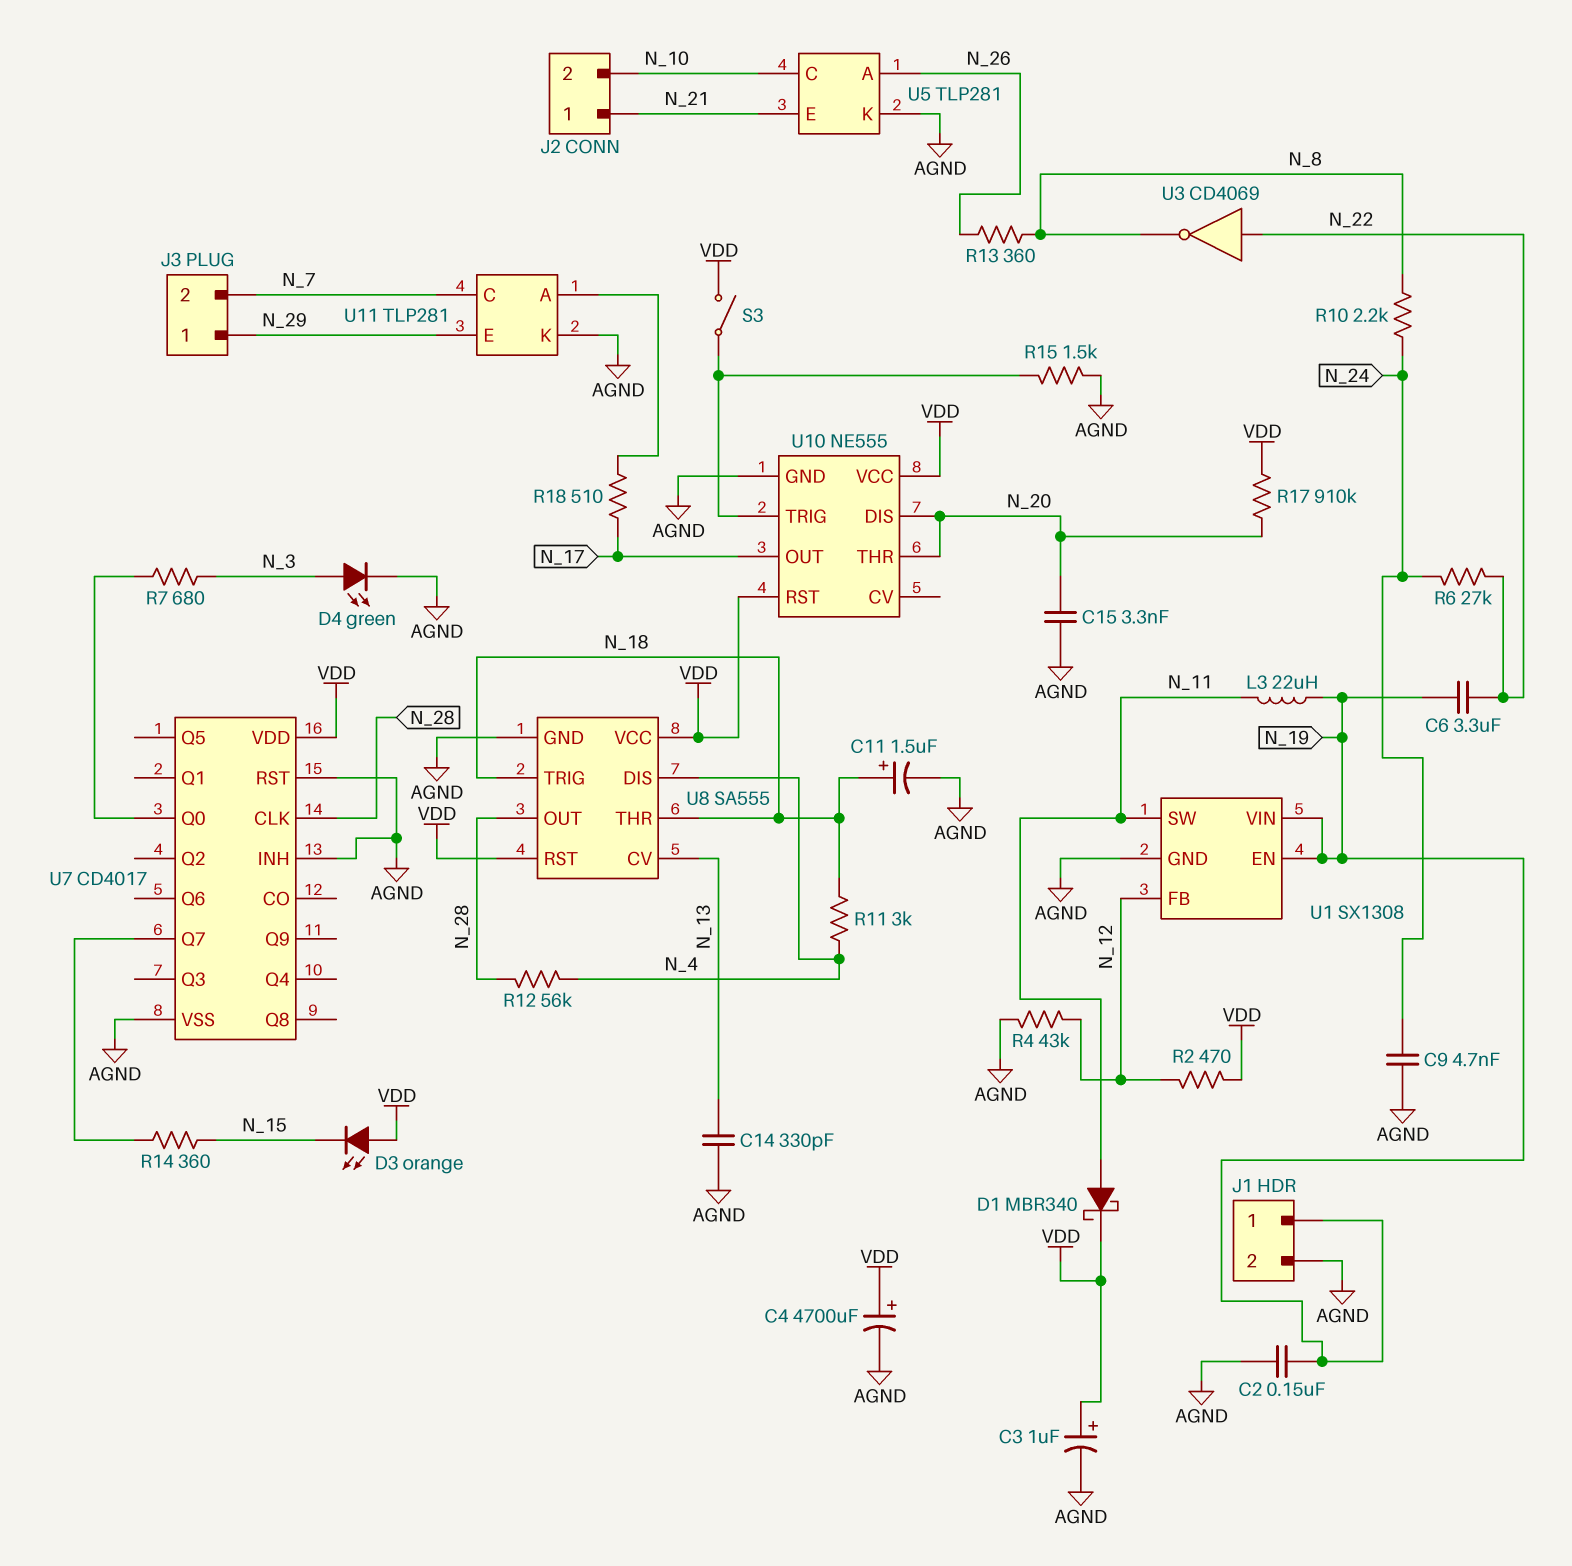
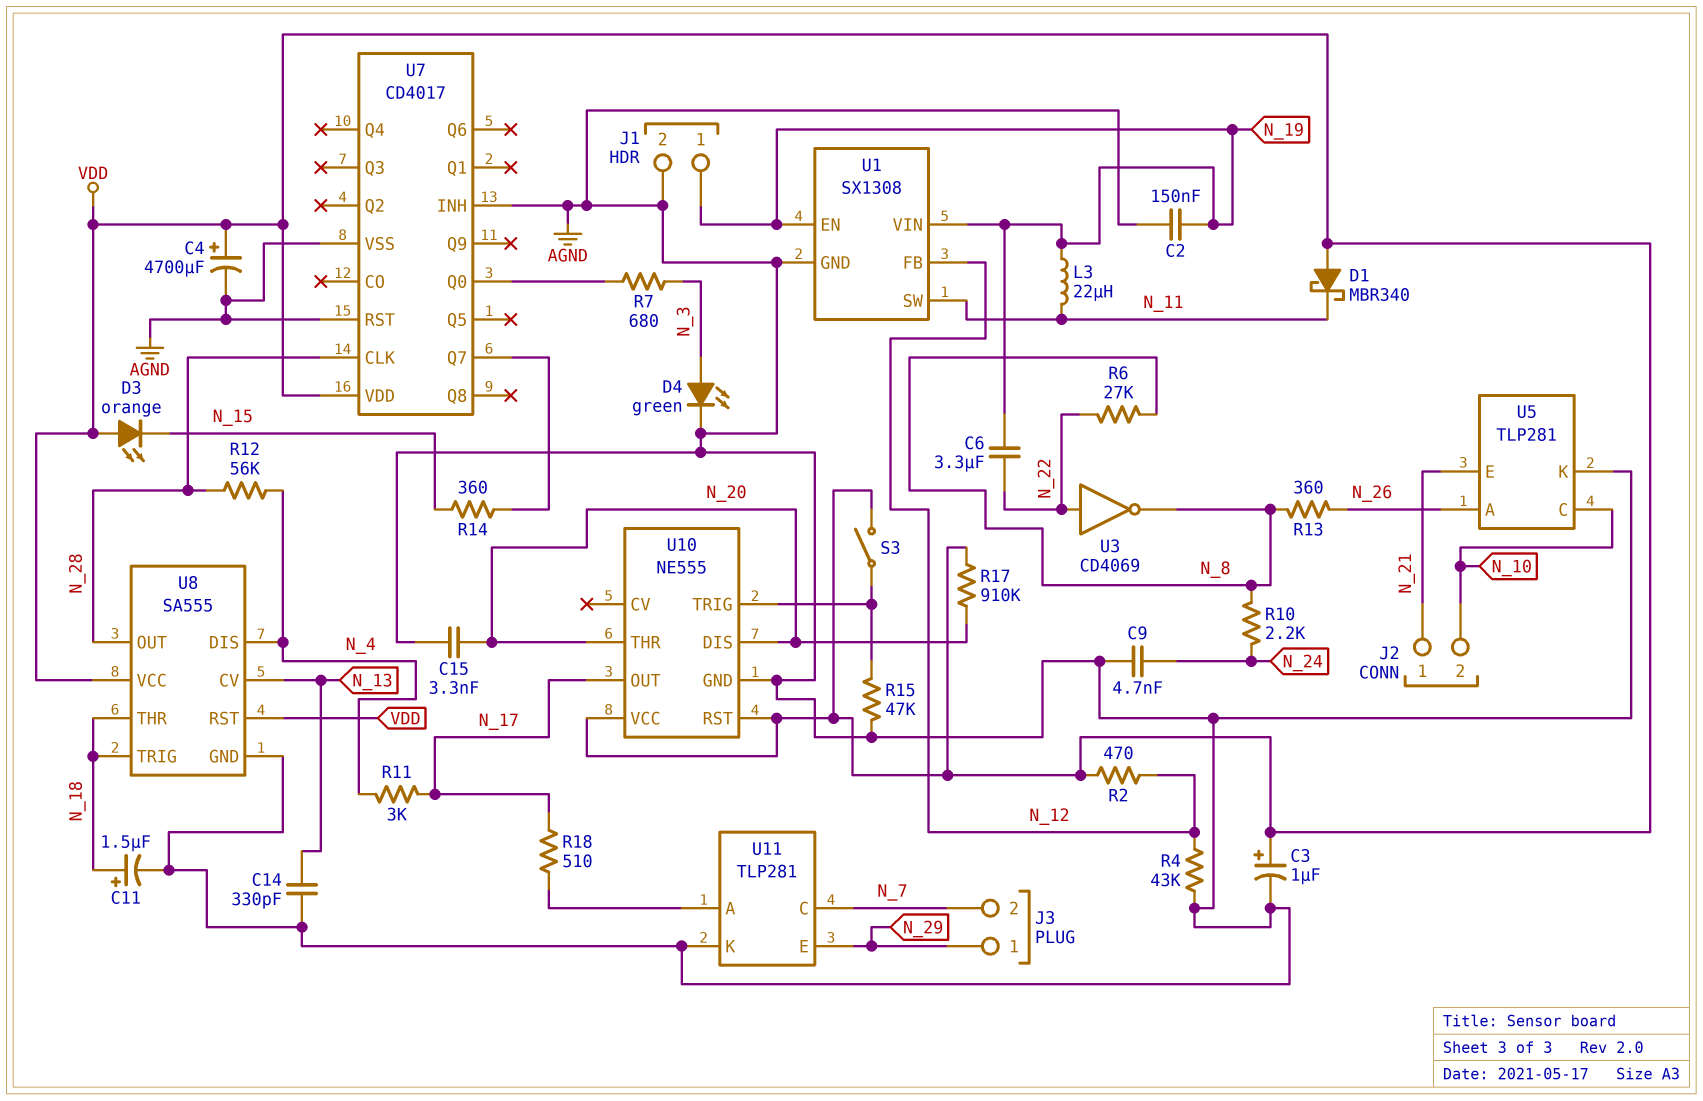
D1: schottky MBR340 (A N_11, K VDD) -> schottky MBR340 (A VDD, K N_11)
R6: 27k (N_22, N_24) -> 27k (N_8, N_22)
R11: 3k (N_4, N_18) -> 3k (N_4, N_17)
R15: 1.5k (AGND, U10/TRIG) -> 47k (AGND, U10/TRIG)

